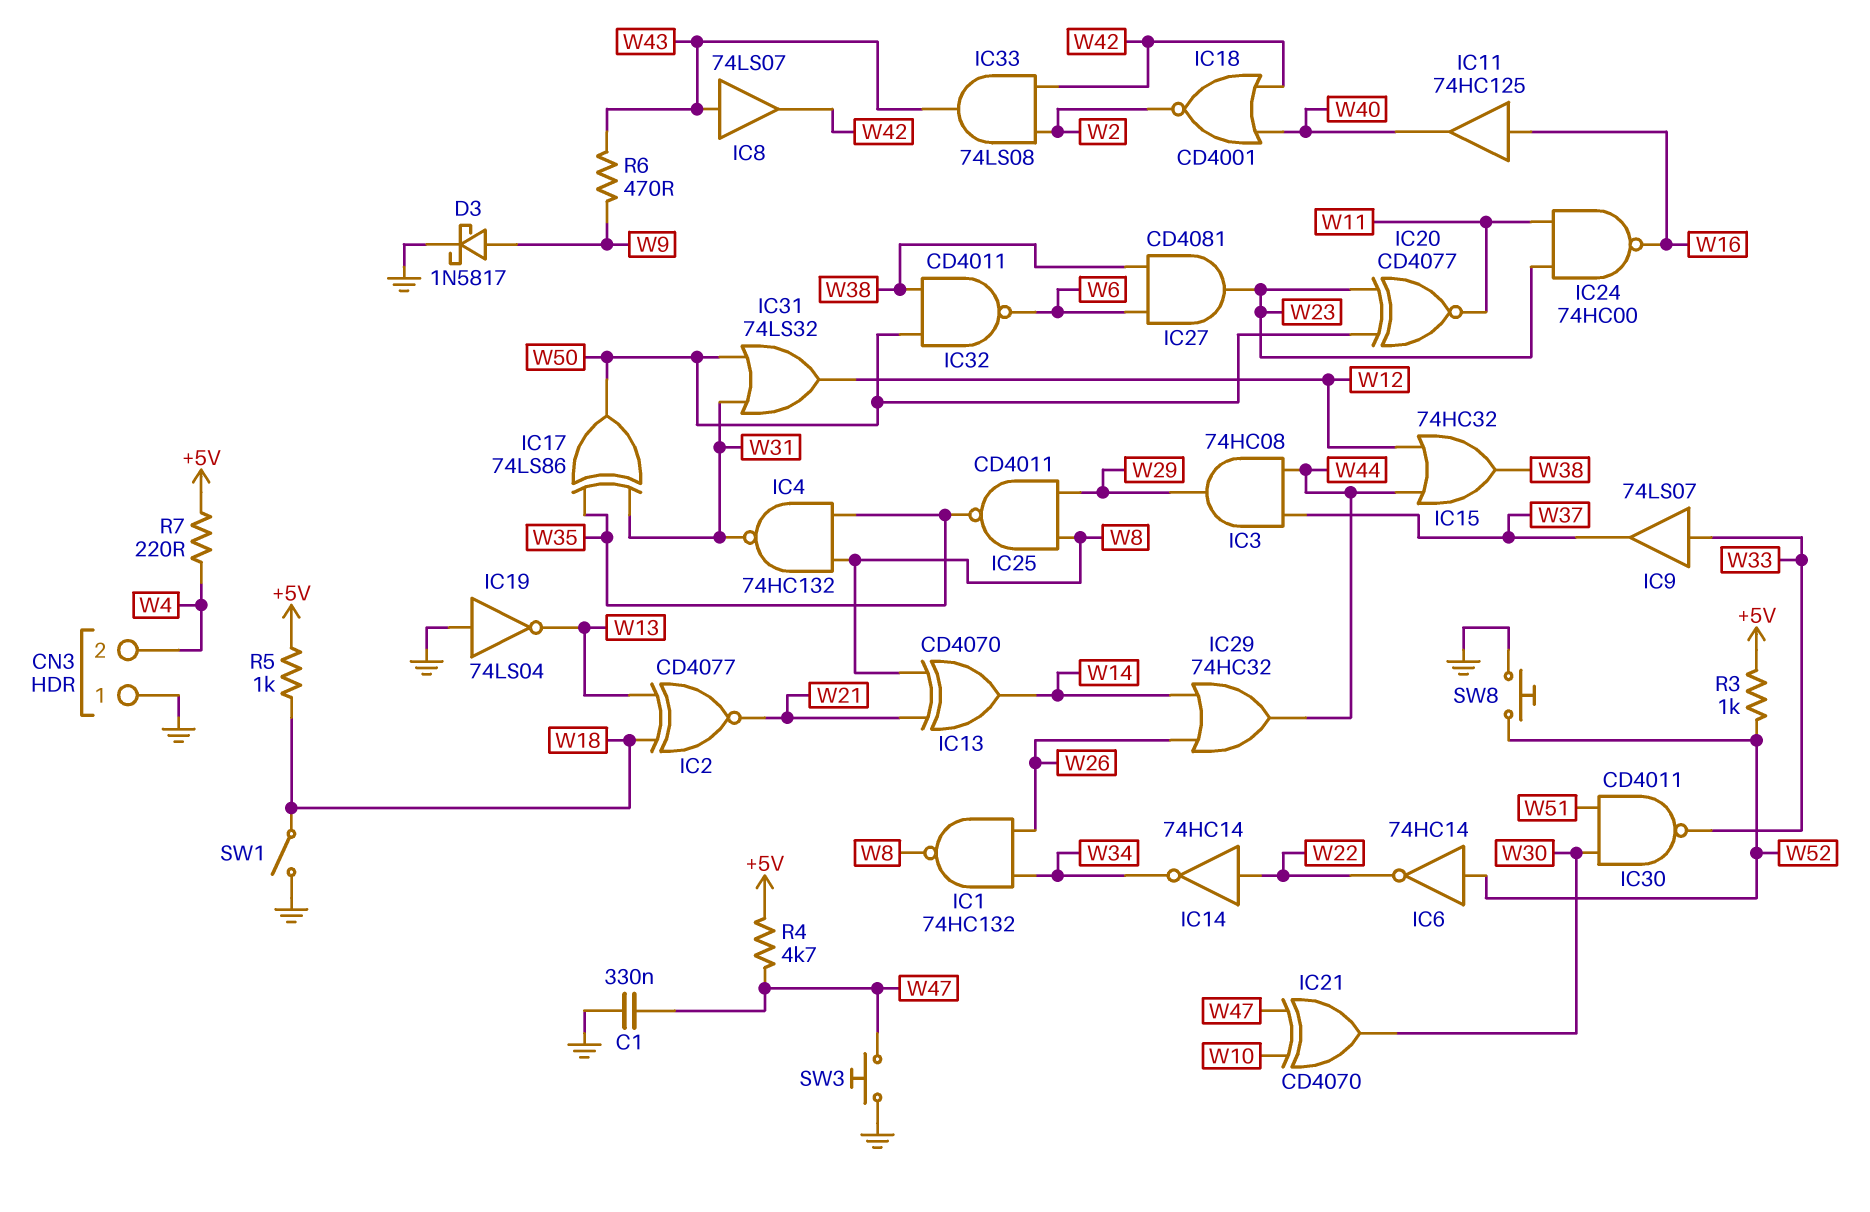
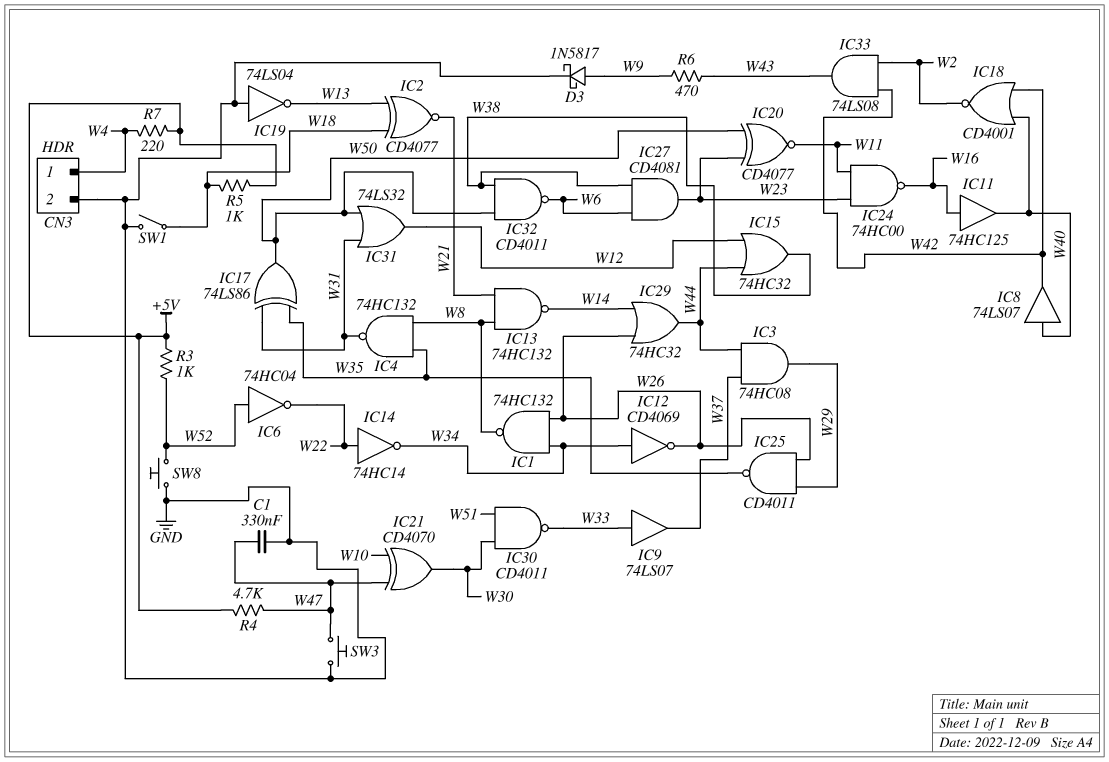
CN3 pin 1: GND -> W4
CN3 pin 2: W4 -> GND
IC6: NOT 74HC14 (in W52, out W22) -> NOT 74HC04 (in W52, out W22)
IC8: buffer 74LS07 (in W43, out W42) -> buffer 74LS07 (in W40, out W42)
IC12: none -> NOT CD4069 (in W34, out W26)
IC13: XOR CD4070 (in W8, in W21, out W14) -> NAND 74HC132 (in W8, in W21, out W14)
IC25: NAND CD4011 (in W8, in W29, out W35) -> NAND CD4011 (in W26, in W29, out W35)

